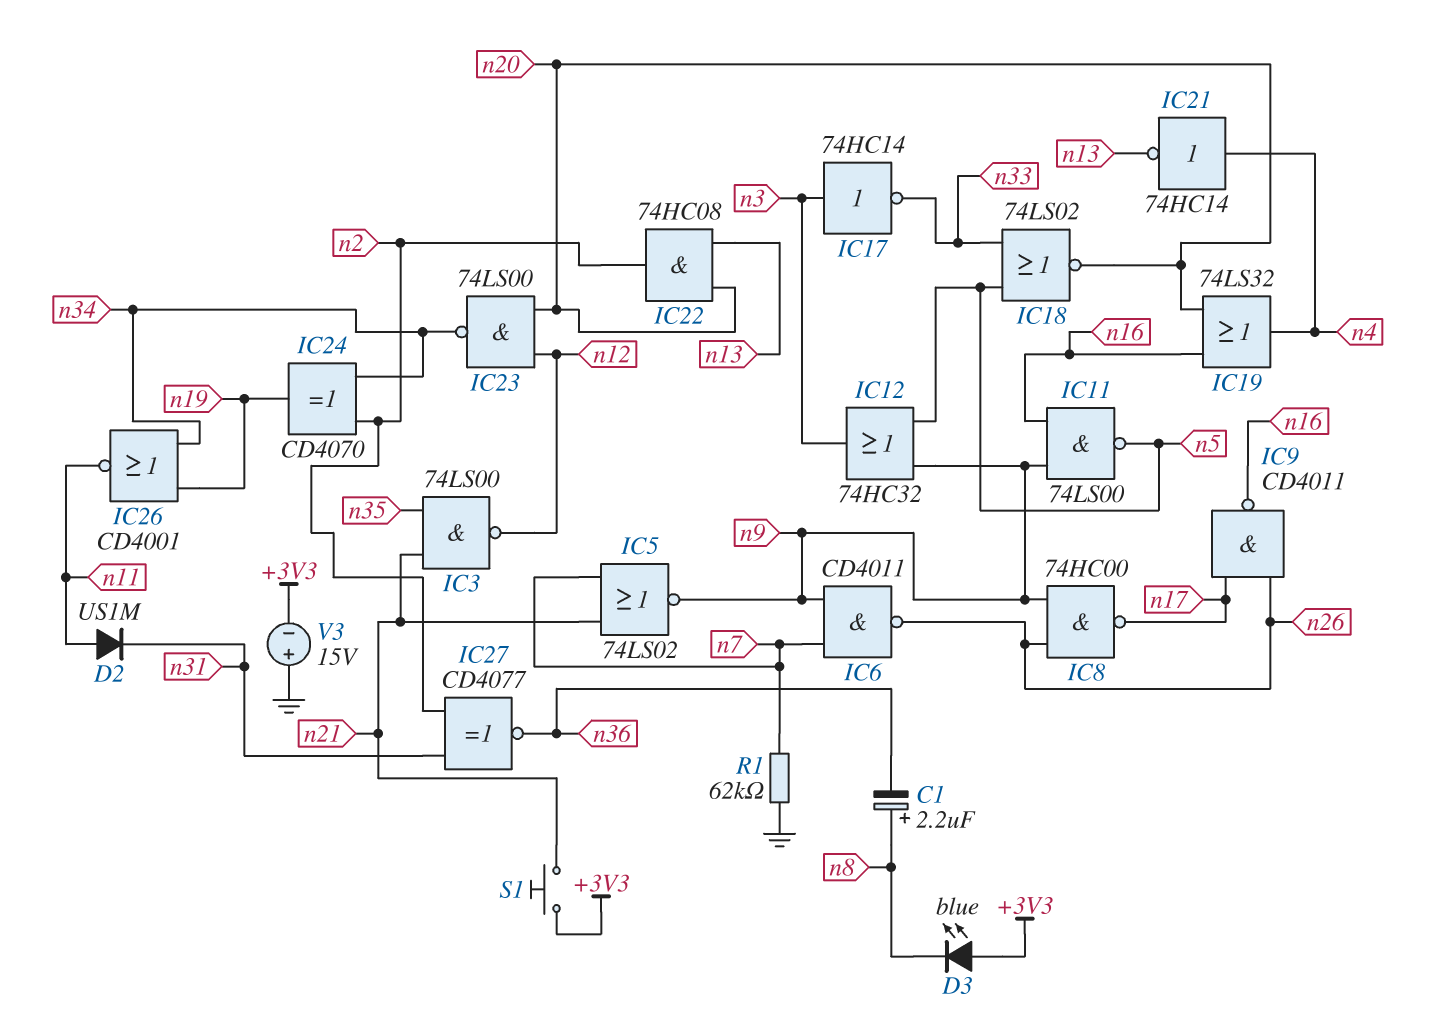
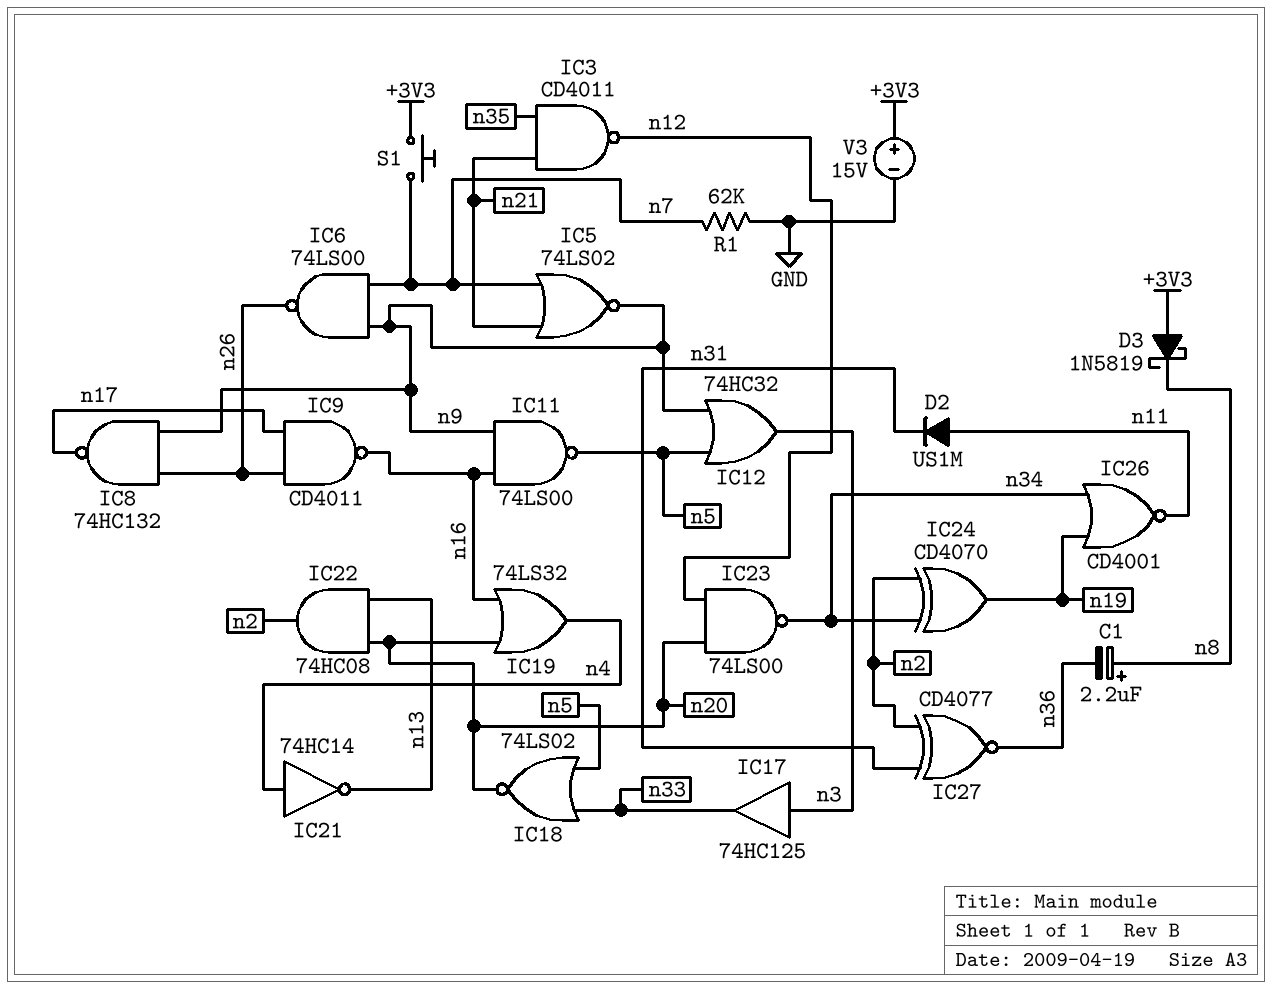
D3: LED blue (A +3V3, K n8) -> schottky 1N5819 (A +3V3, K n8)
IC3: NAND 74LS00 (in n21, in n35, out n12) -> NAND CD4011 (in n21, in n35, out n12)
IC6: NAND CD4011 (in n7, in n9, out n26) -> NAND 74LS00 (in n7, in n9, out n26)
IC8: NAND 74HC00 (in n9, in n26, out n17) -> NAND 74HC132 (in n9, in n26, out n17)
IC17: NOT 74HC14 (in n3, out n33) -> buffer 74HC125 (in n3, out n33)
S1: button (+3V3, n21) -> button (+3V3, n7)
V3: 15V (plus GND, minus +3V3) -> 15V (plus +3V3, minus GND)

